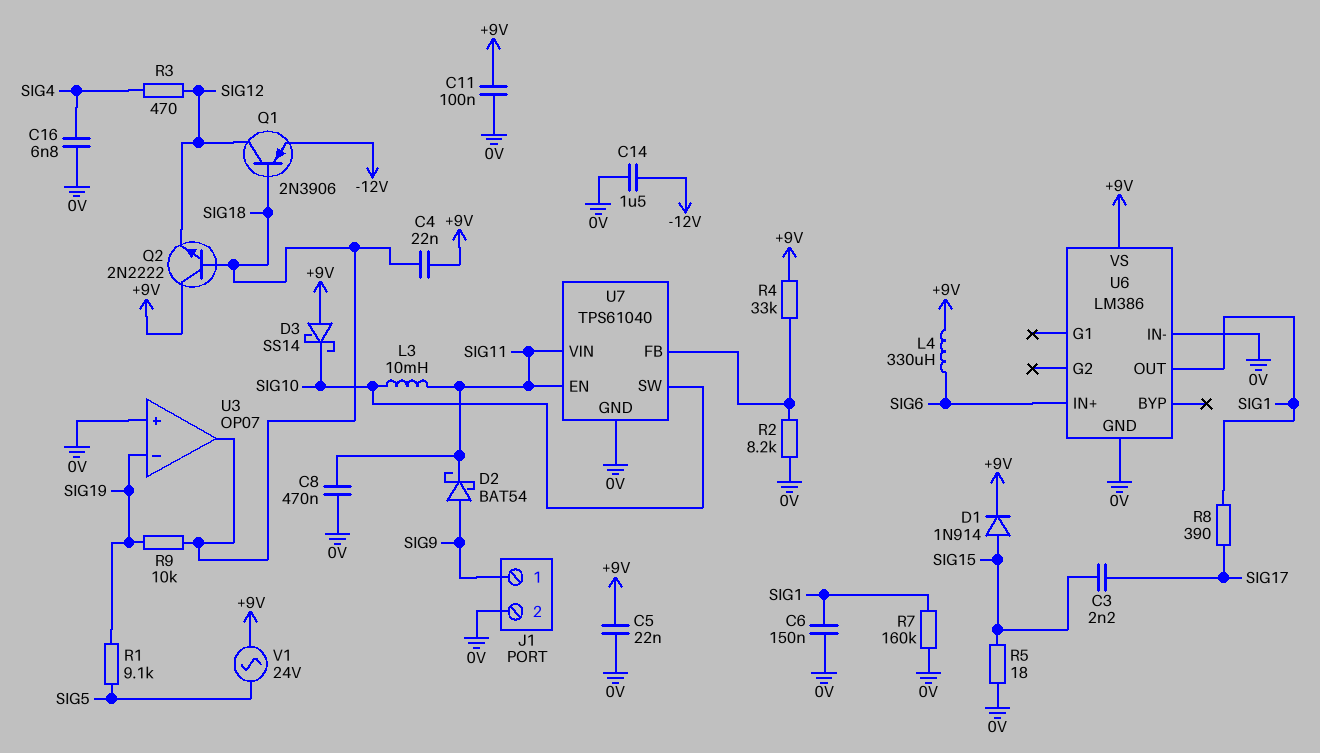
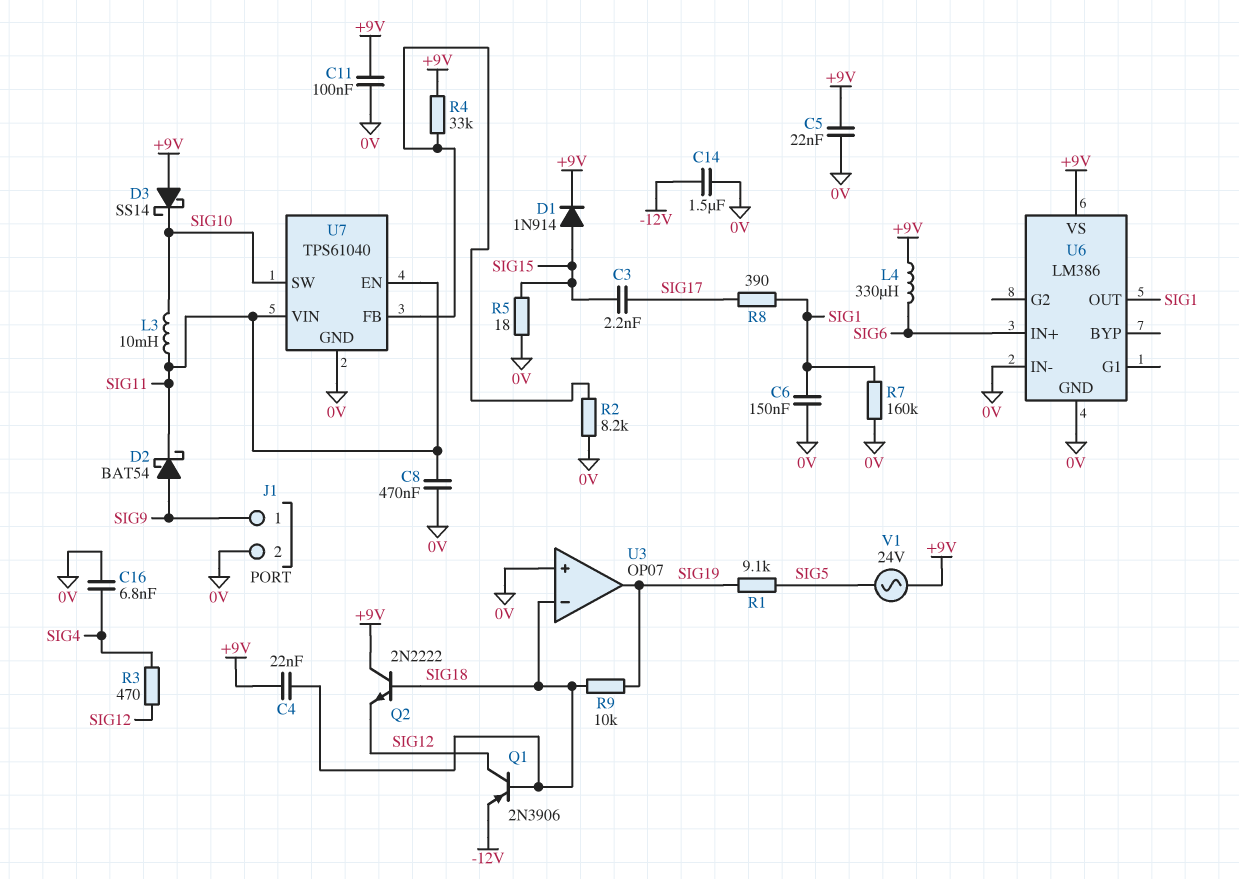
U3 pin in-: SIG19 -> SIG18
U3 pin out: SIG18 -> SIG19

